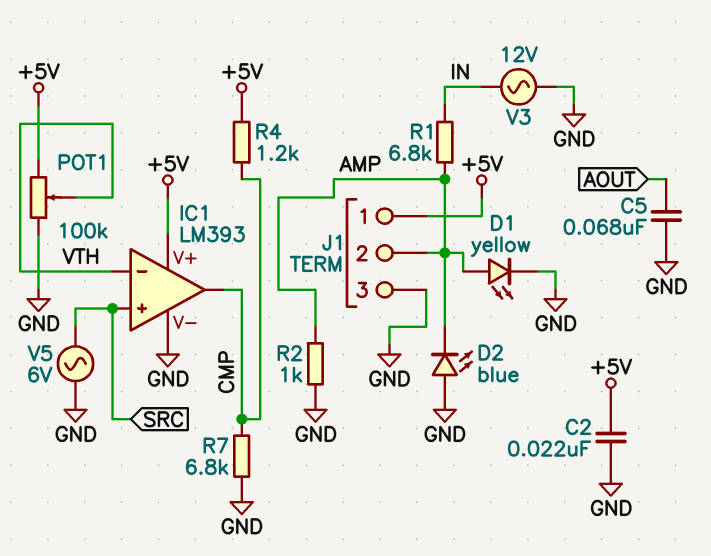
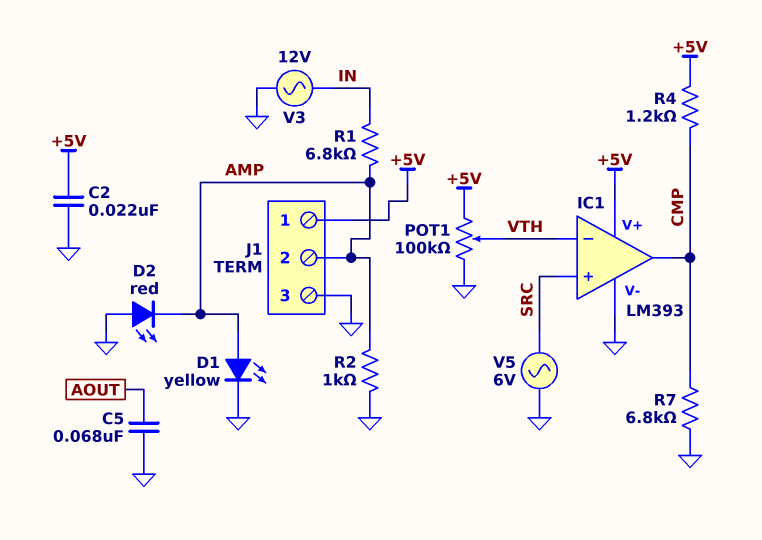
D2: LED blue (A GND, K AMP) -> LED red (A GND, K AMP)

